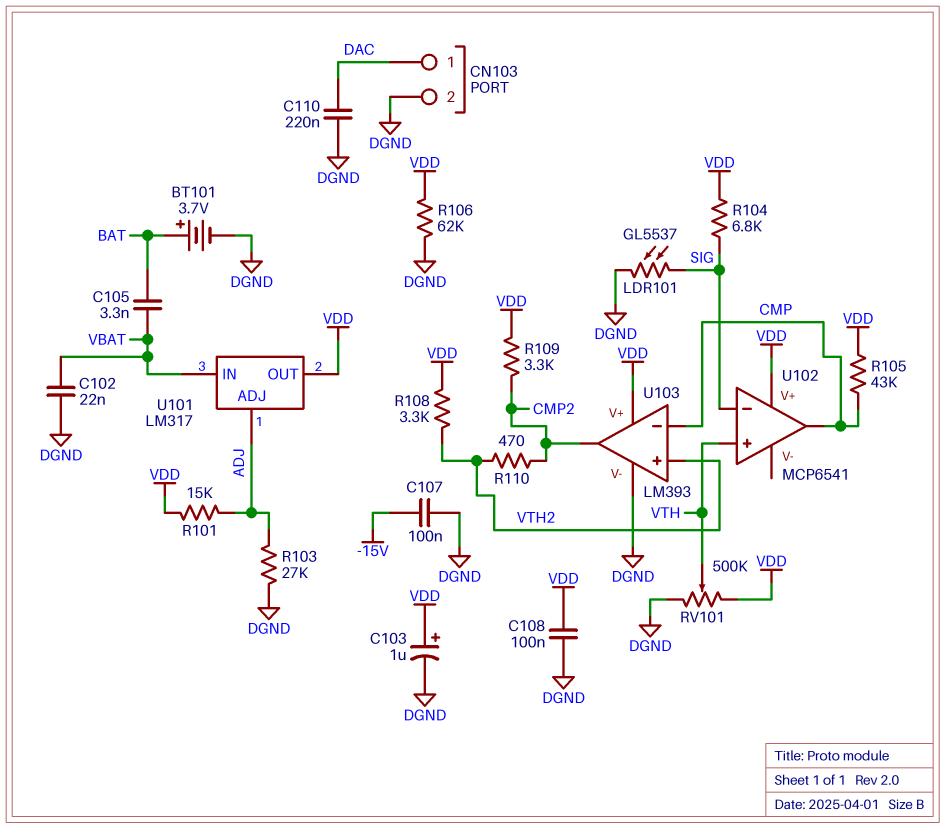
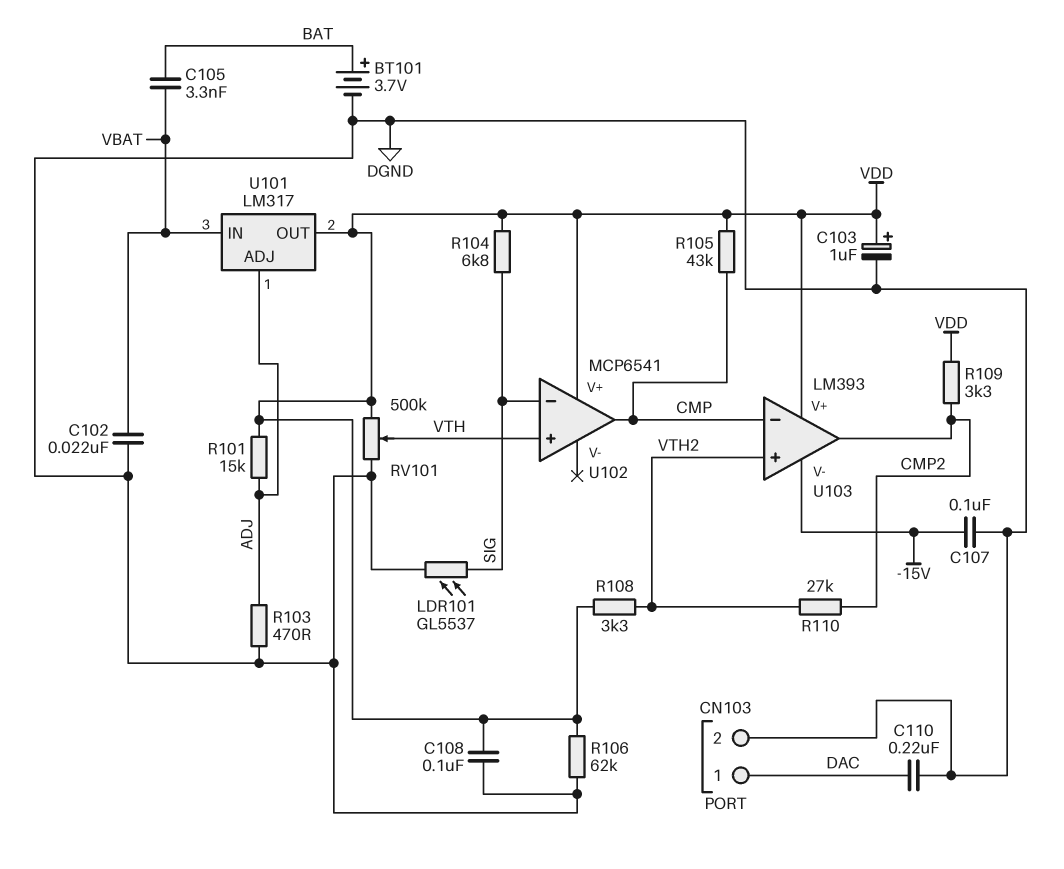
R103: 27k (ADJ, DGND) -> 470 (ADJ, DGND)
R110: 470 (CMP2, VTH2) -> 27k (CMP2, VTH2)
U103 pin V-: DGND -> -15V

